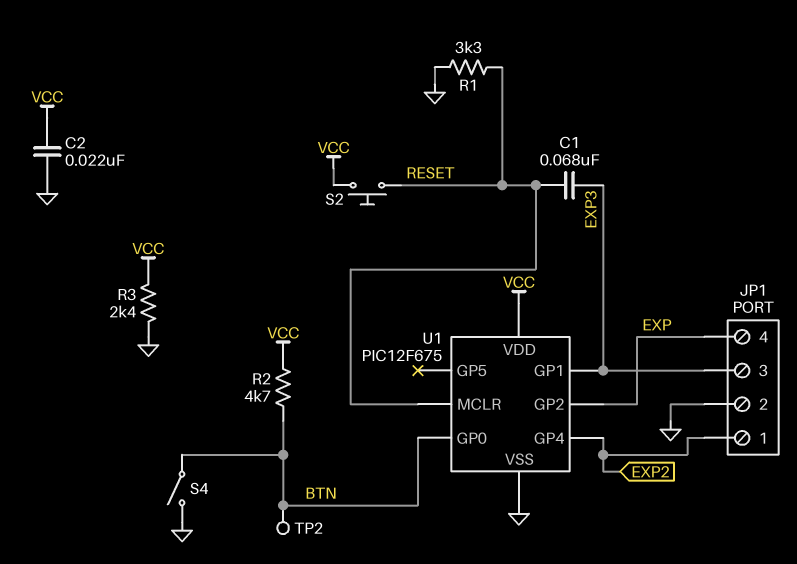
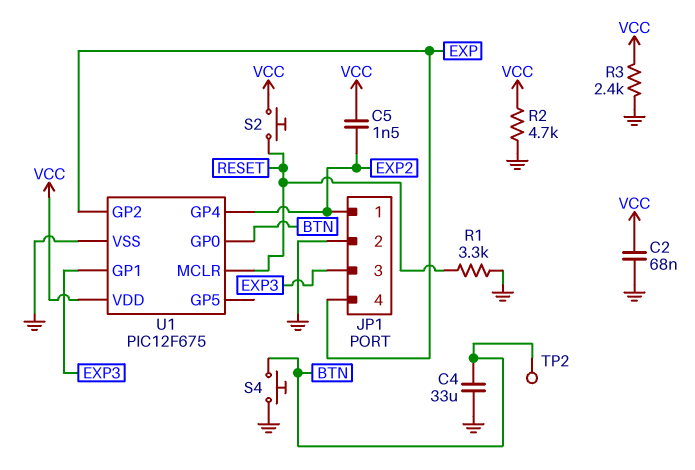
C1: 68nF (EXP3, RESET) -> none
C2: 22nF (GND, VCC) -> 68nF (GND, VCC)
C4: none -> 33uF (BTN, GND)
C5: none -> 1.5nF (EXP2, VCC)
R2: 4.7k (BTN, VCC) -> 4.7k (GND, VCC)
S4: switch (BTN, GND) -> button (BTN, GND)

